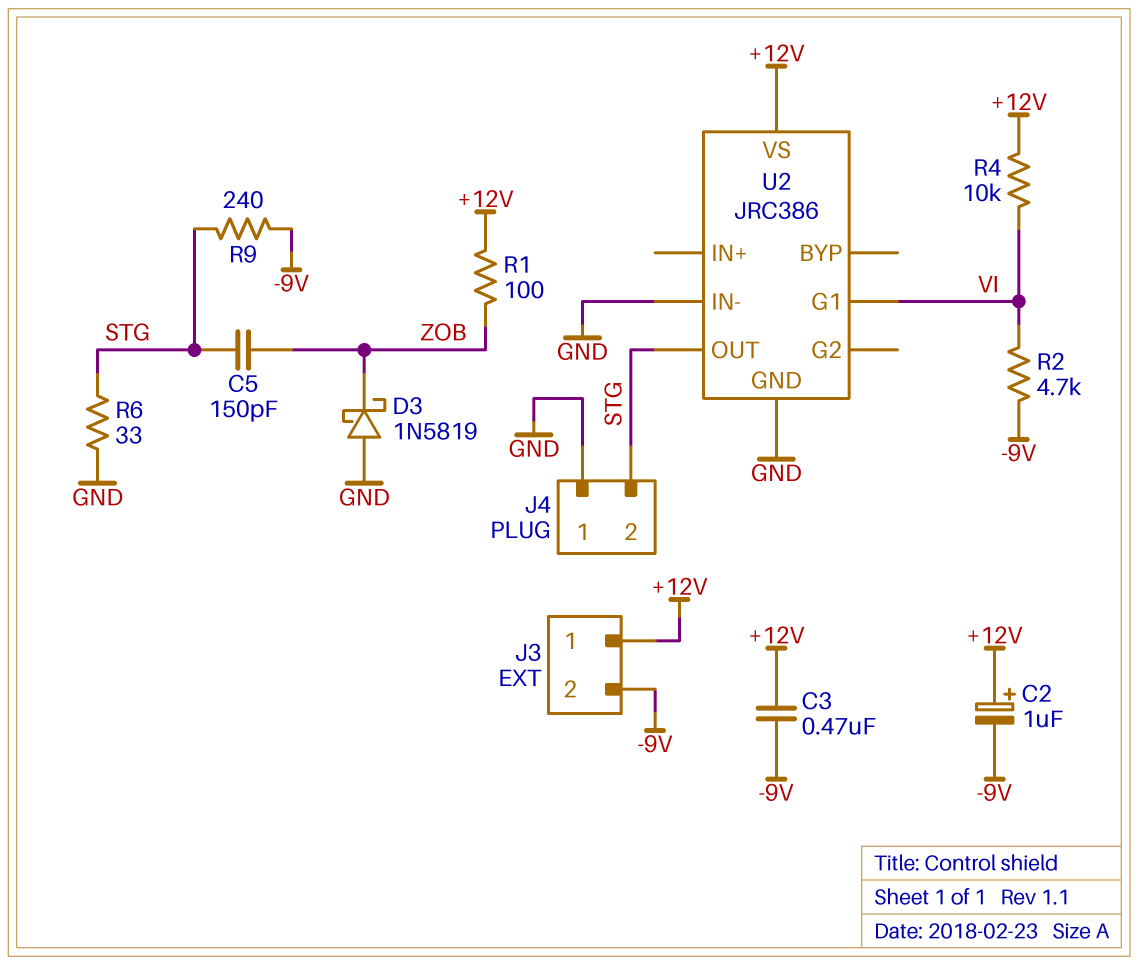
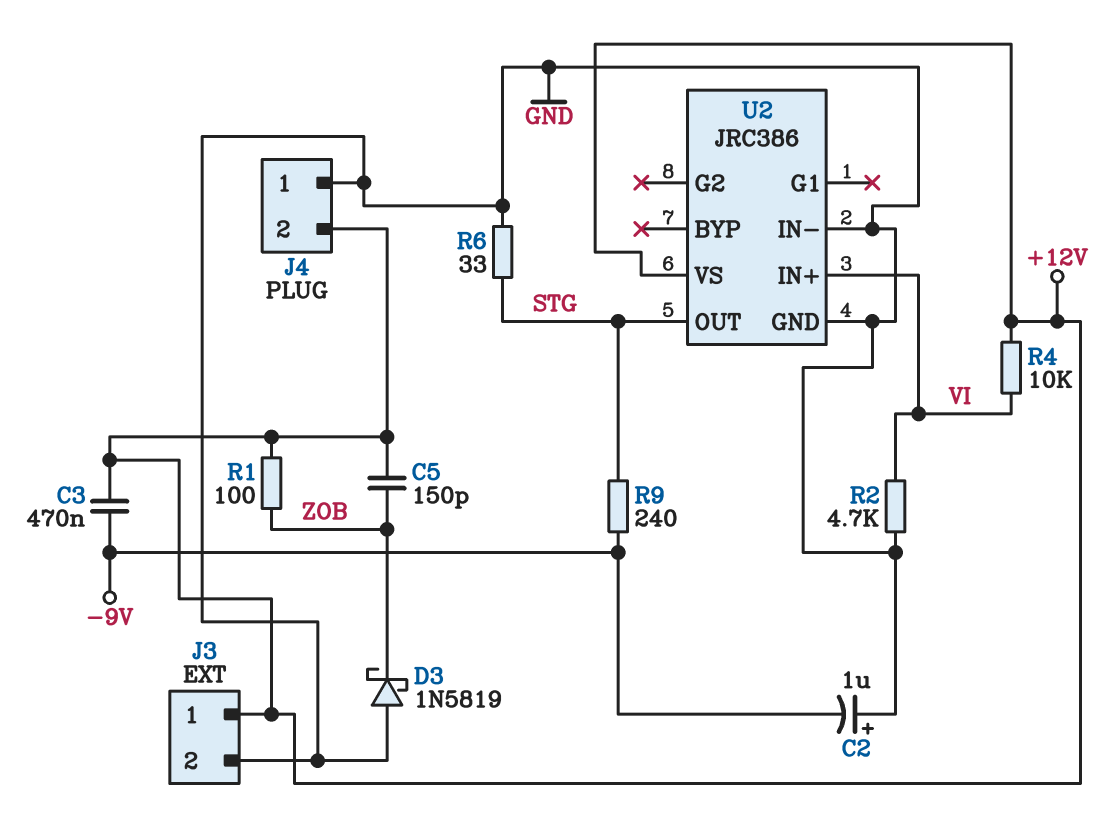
C2: 1uF (plus +12V, minus -9V) -> 1uF (plus GND, minus -9V)
C5: 150pF (STG, ZOB) -> 150pF (+12V, ZOB)
J3 pin 2: -9V -> GND
J4 pin 2: STG -> +12V
R2: 4.7k (-9V, VI) -> 4.7k (GND, VI)
U2 pin G1: VI -> none
U2 pin IN+: none -> VI

